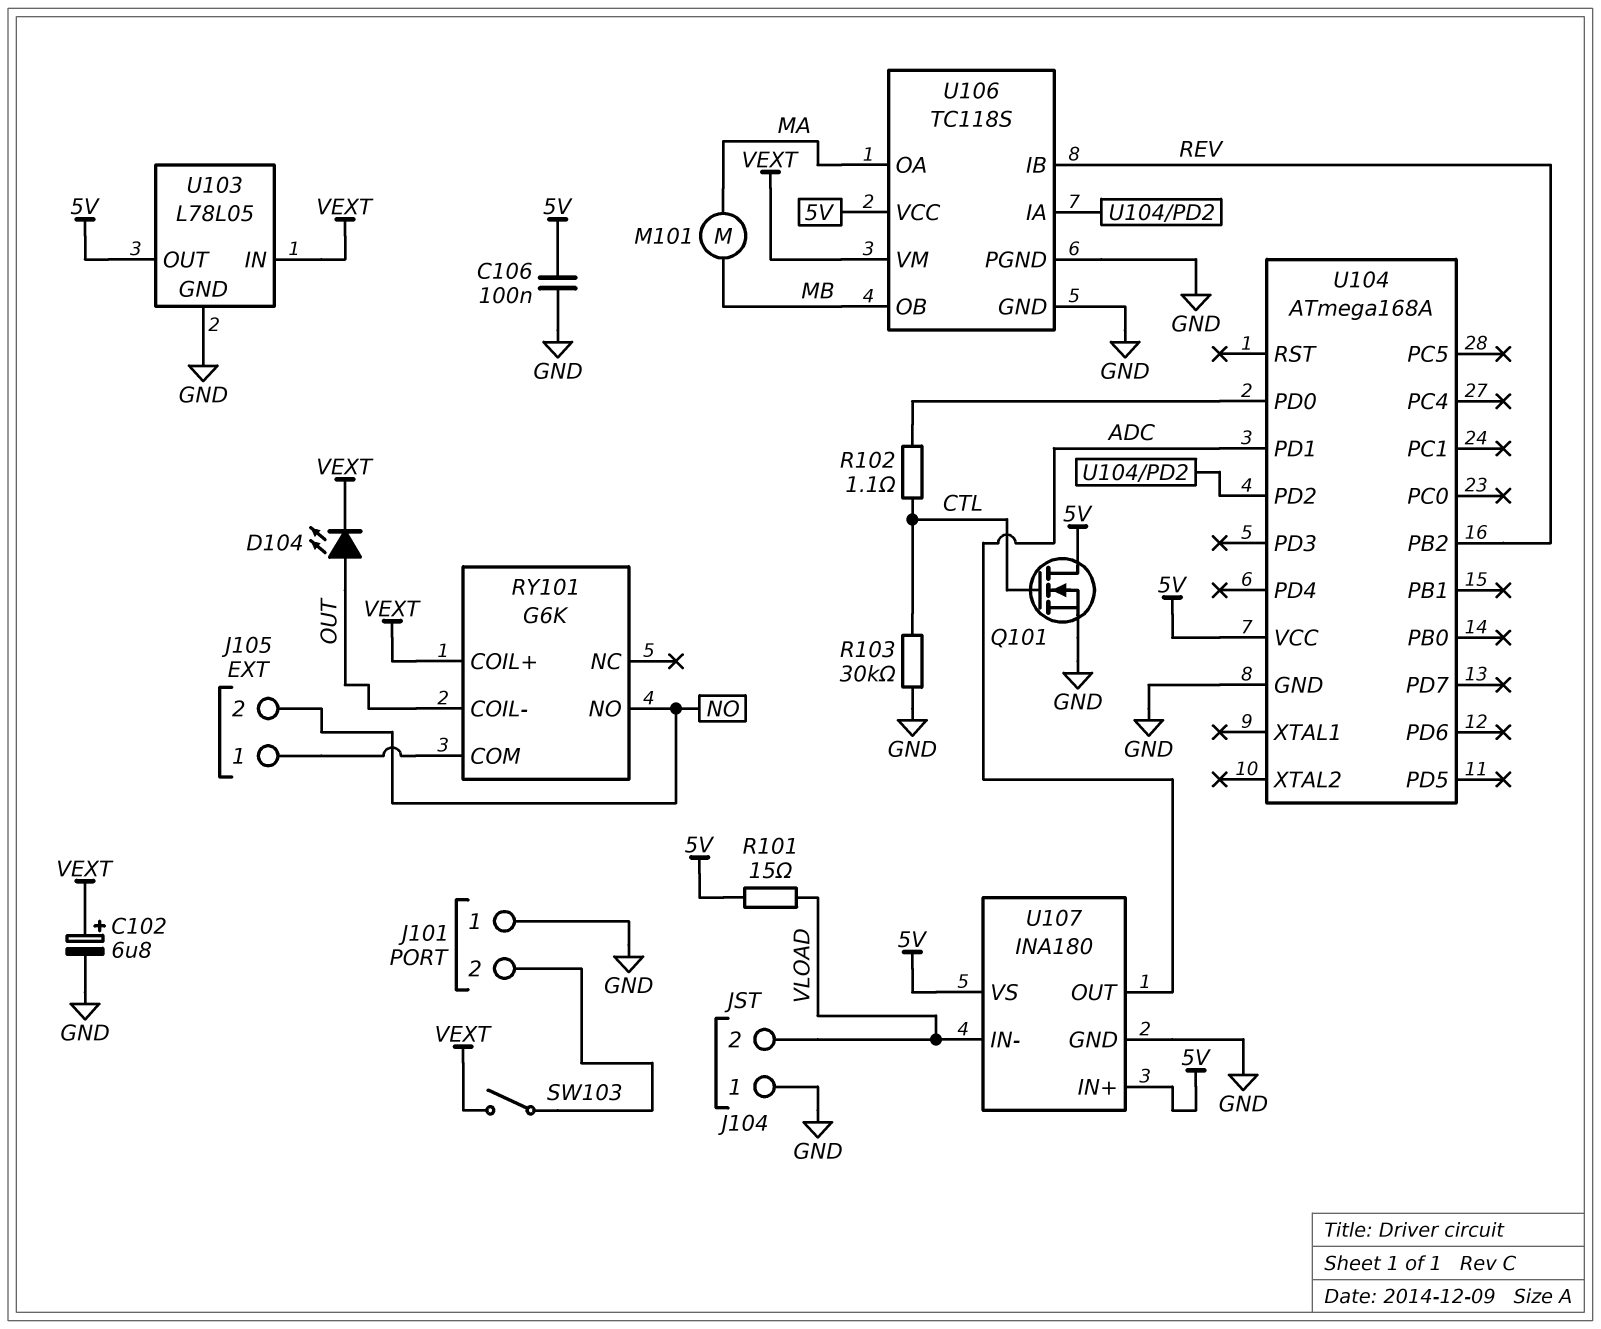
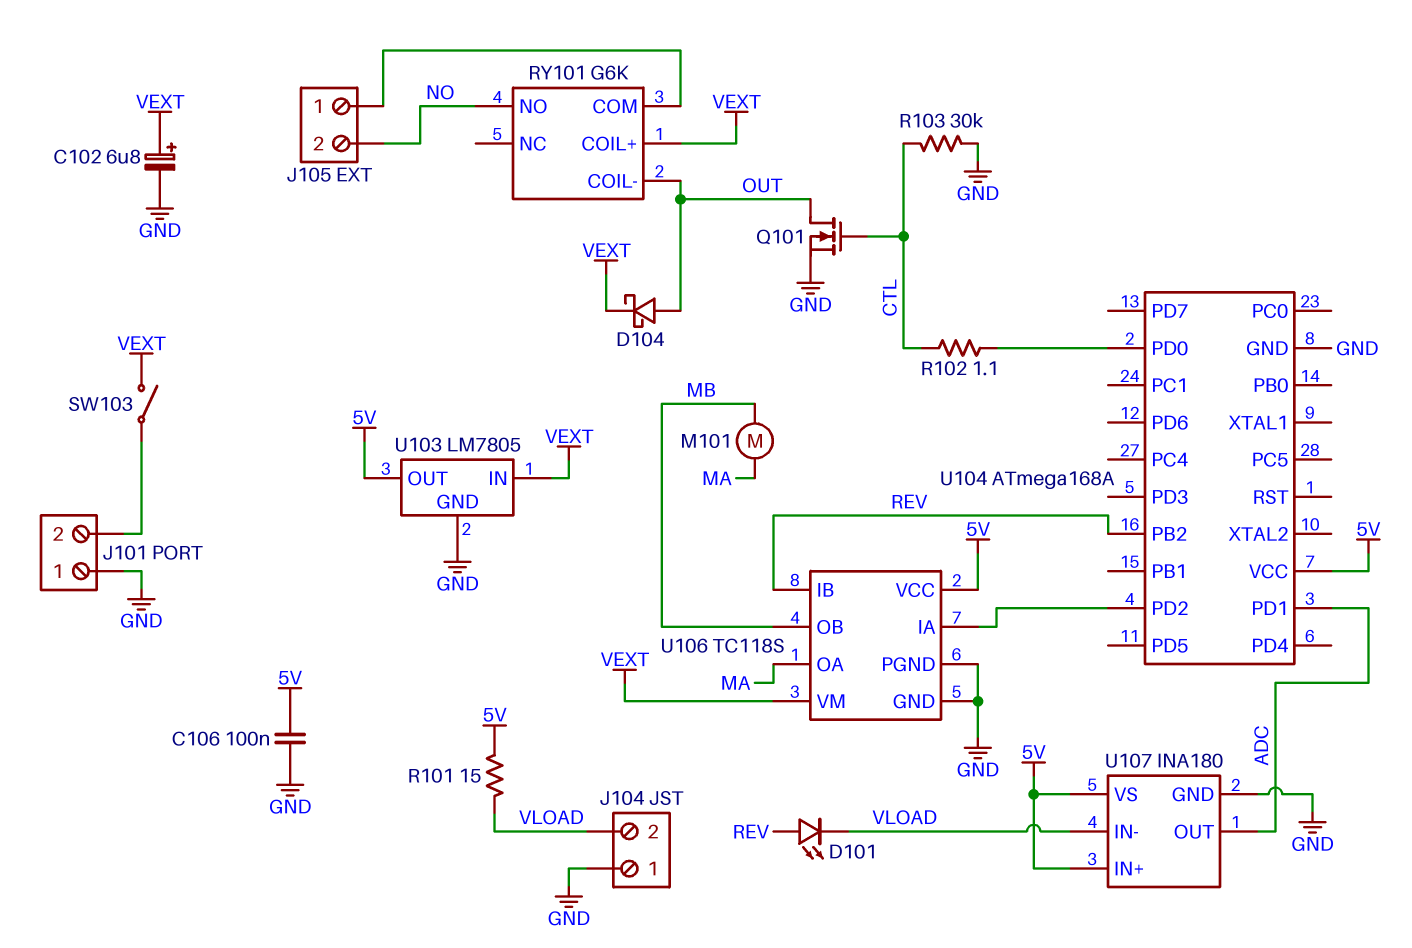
D101: none -> LED (A REV, K VLOAD)
D104: LED (A OUT, K VEXT) -> schottky (A OUT, K VEXT)
Q101: NMOS (G CTL, D 5V, S GND) -> NMOS (G CTL, D OUT, S GND)
U103: L78L05 -> LM7805

